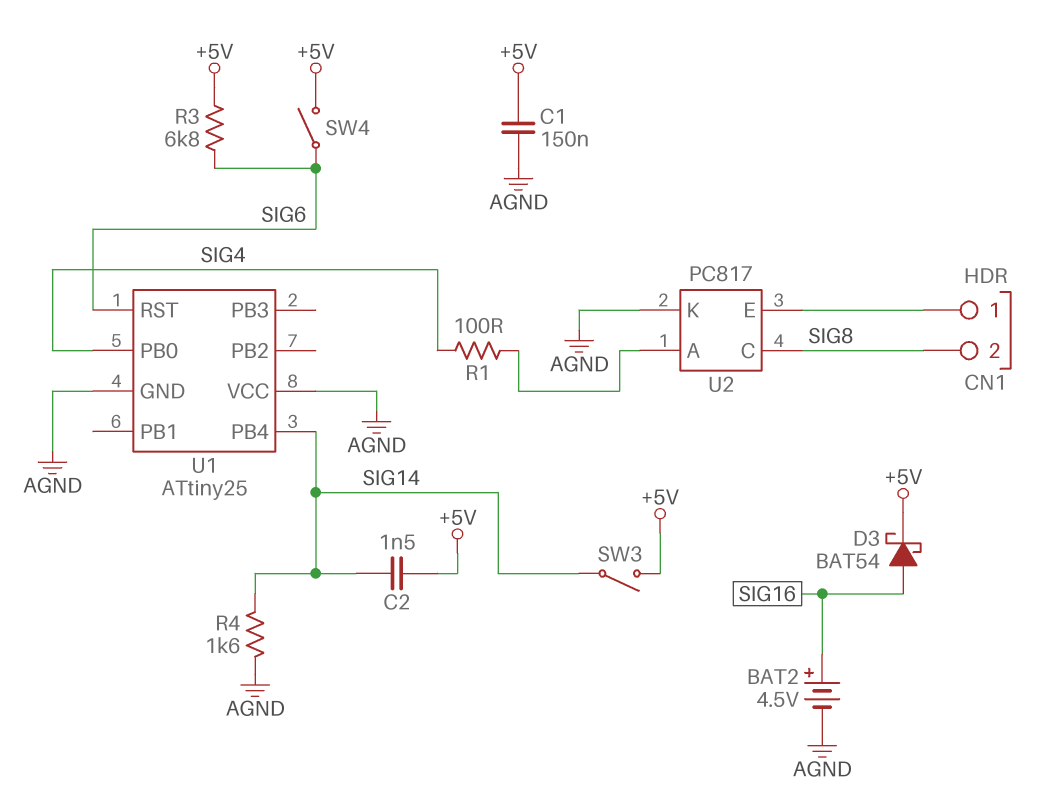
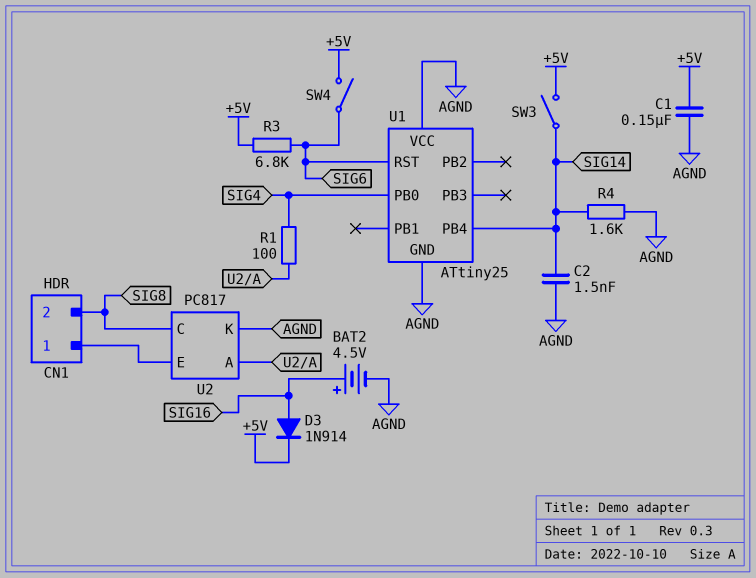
C2: 1.5nF (+5V, SIG14) -> 1.5nF (AGND, SIG14)
D3: schottky BAT54 (A SIG16, K +5V) -> diode 1N914 (A SIG16, K +5V)

